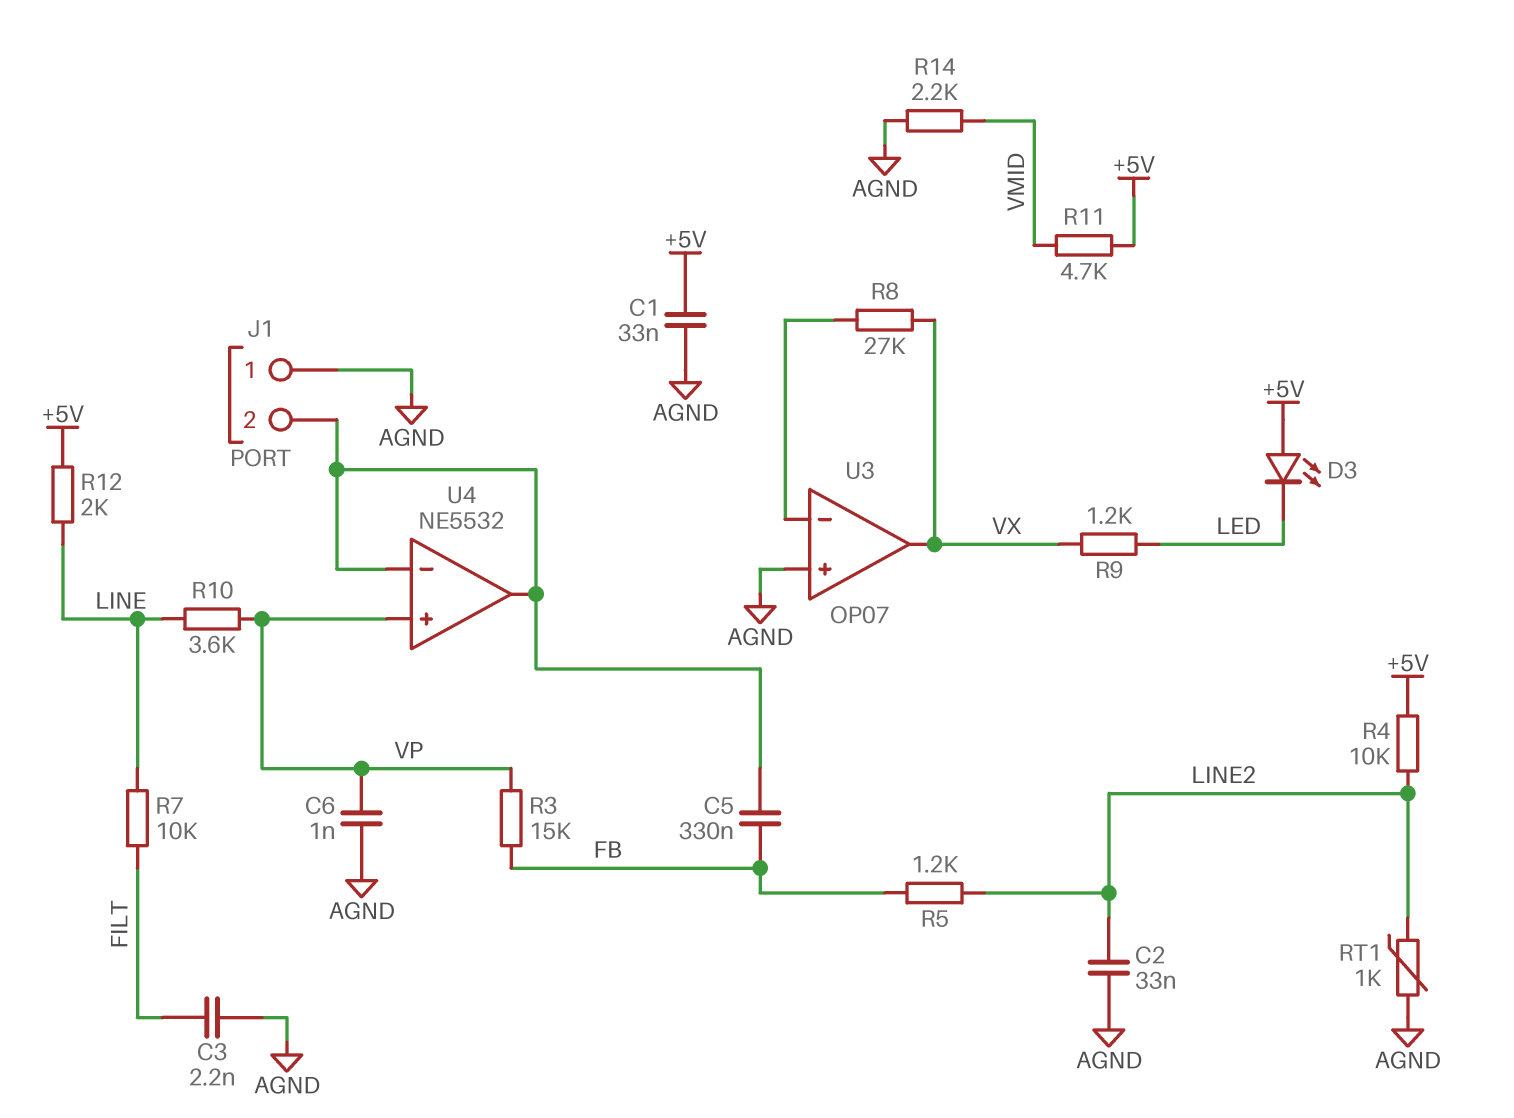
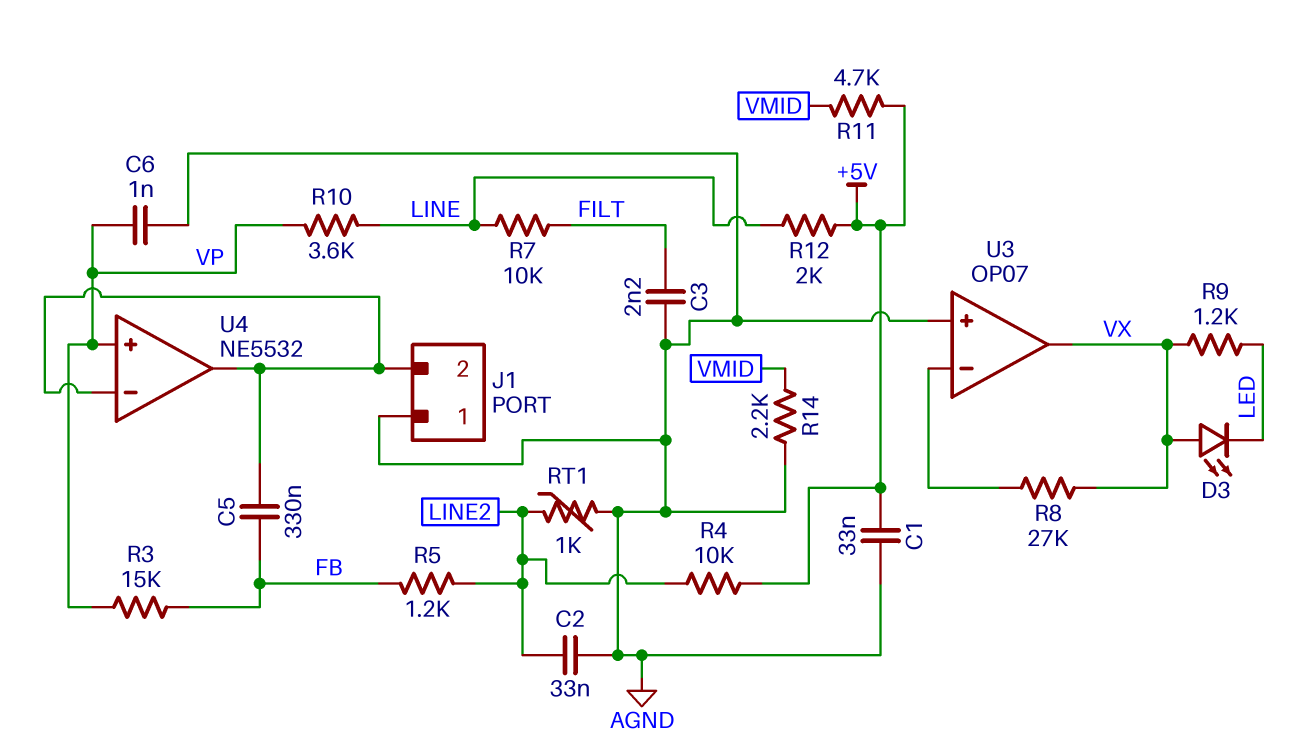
D3: LED (A +5V, K LED) -> LED (A VX, K LED)

